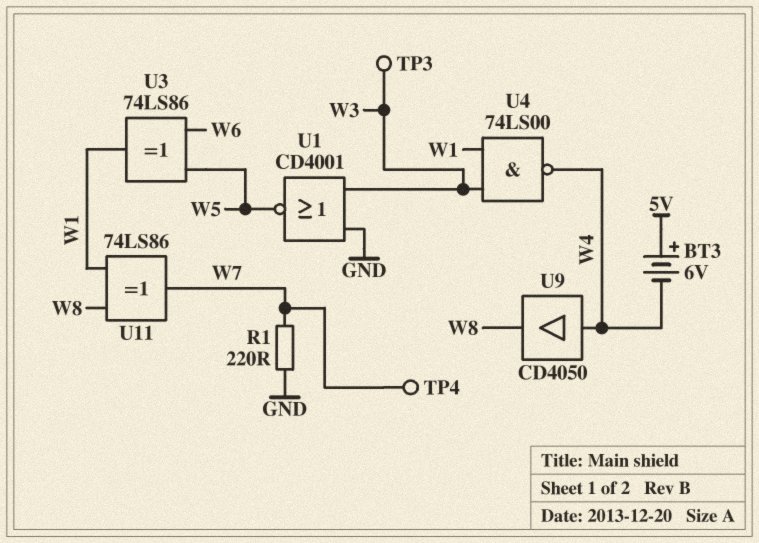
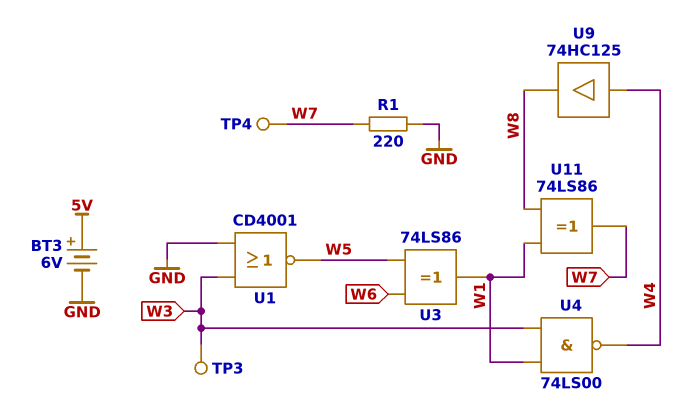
BT3: 6V (plus 5V, minus W4) -> 6V (plus 5V, minus GND)
U9: buffer CD4050 (in W4, out W8) -> buffer 74HC125 (in W4, out W8)

